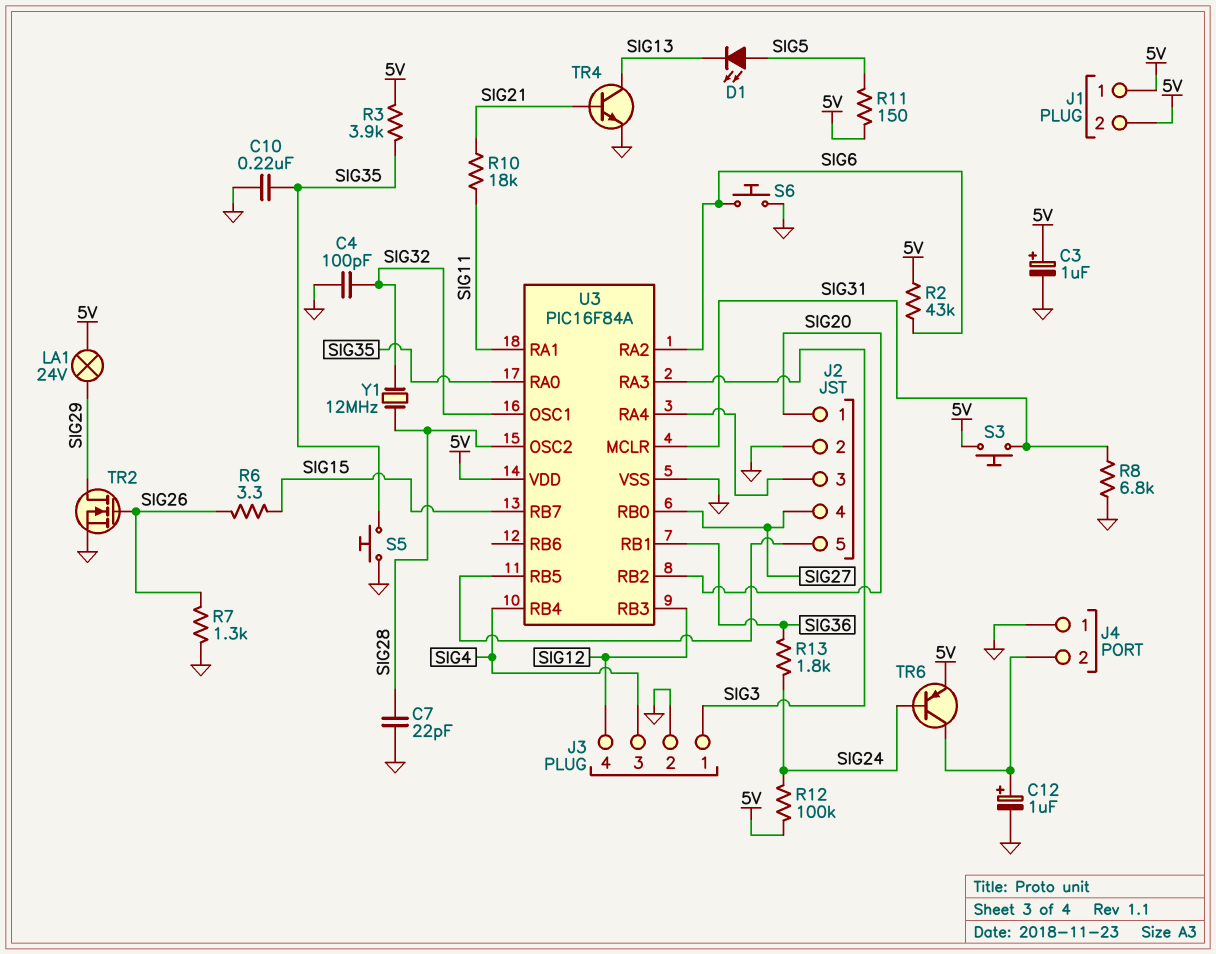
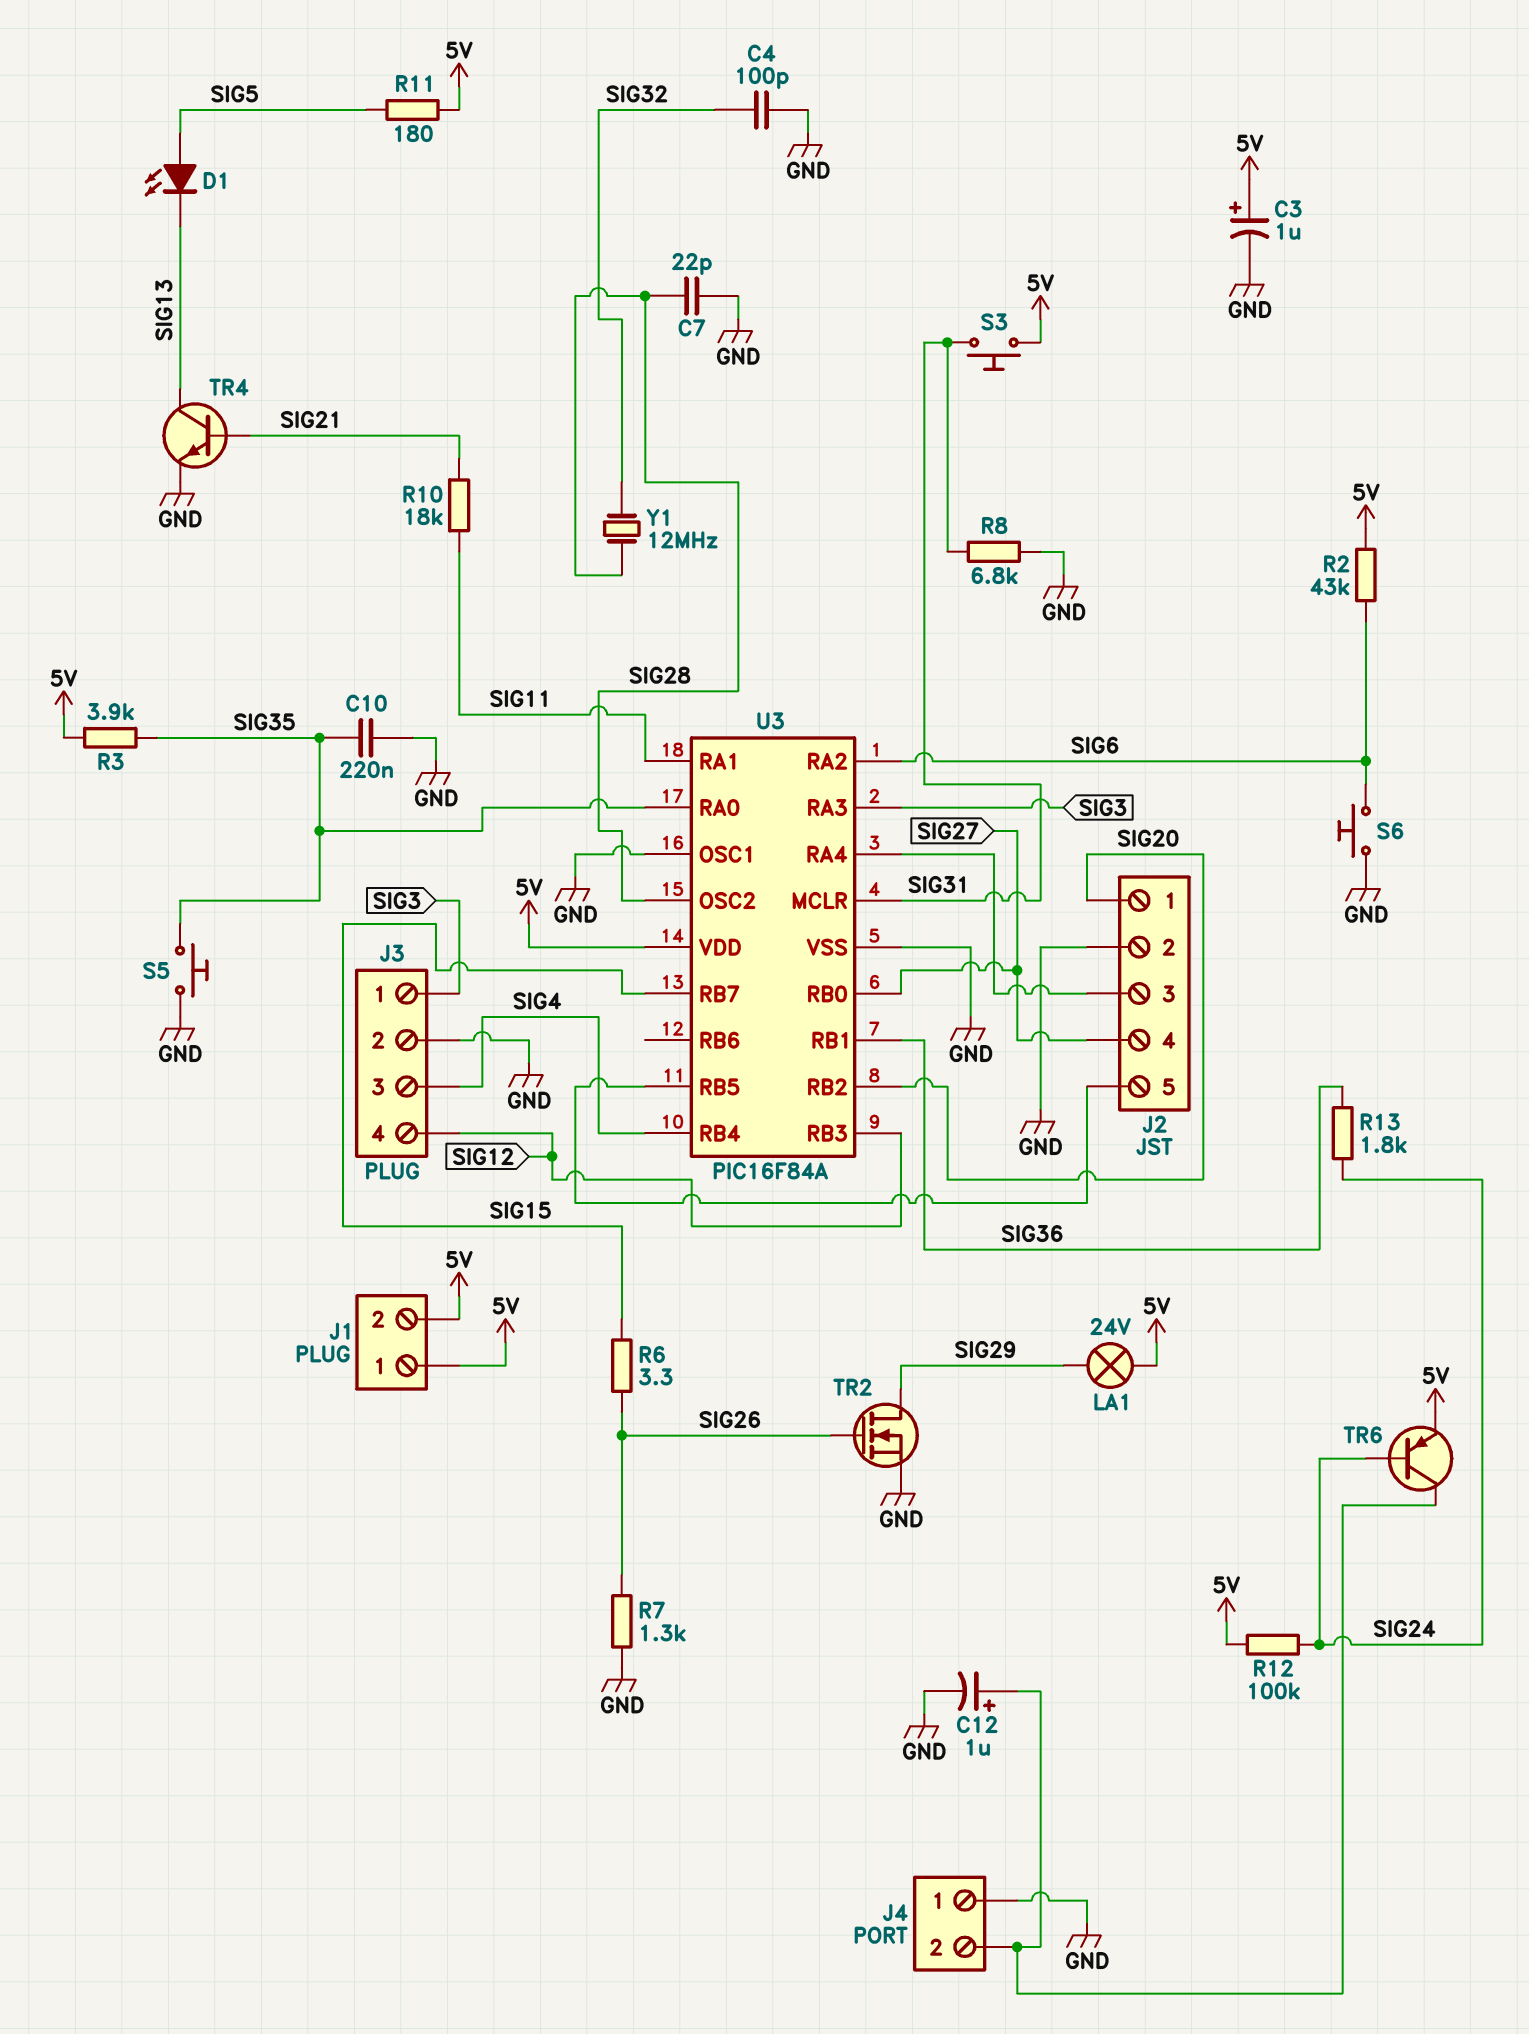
R11: 150 (5V, SIG5) -> 180 (5V, SIG5)
U3 pin OSC1: SIG32 -> GND

